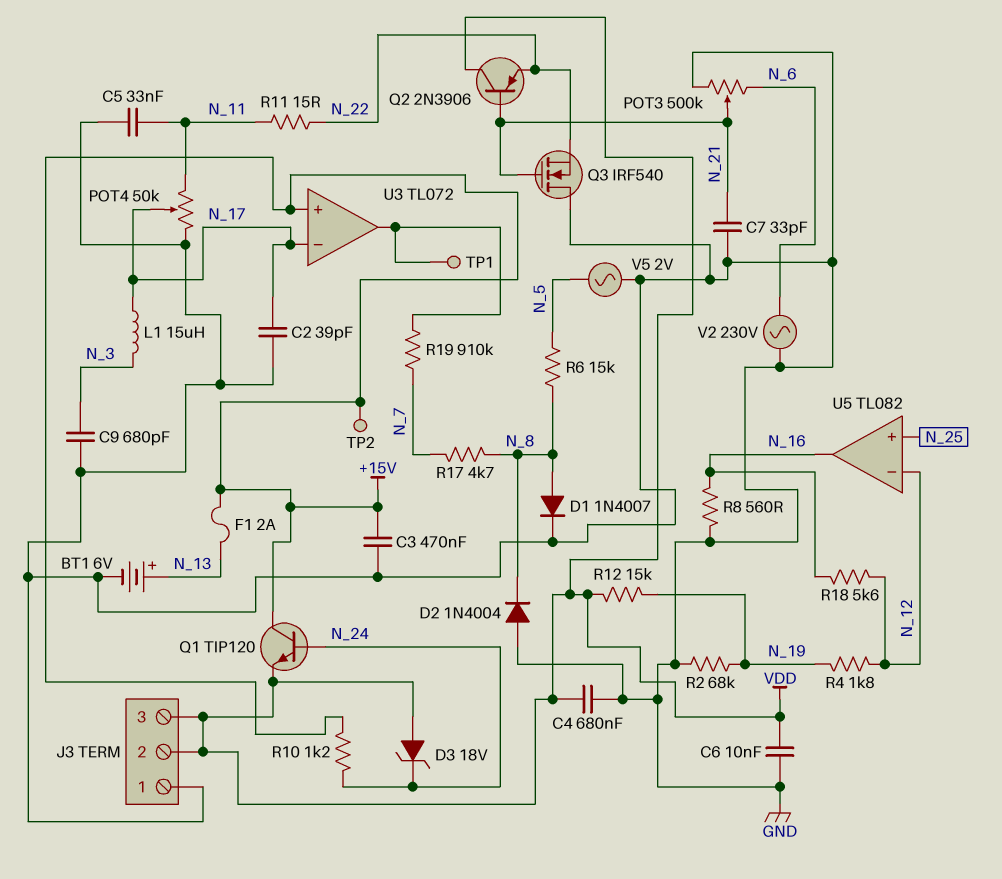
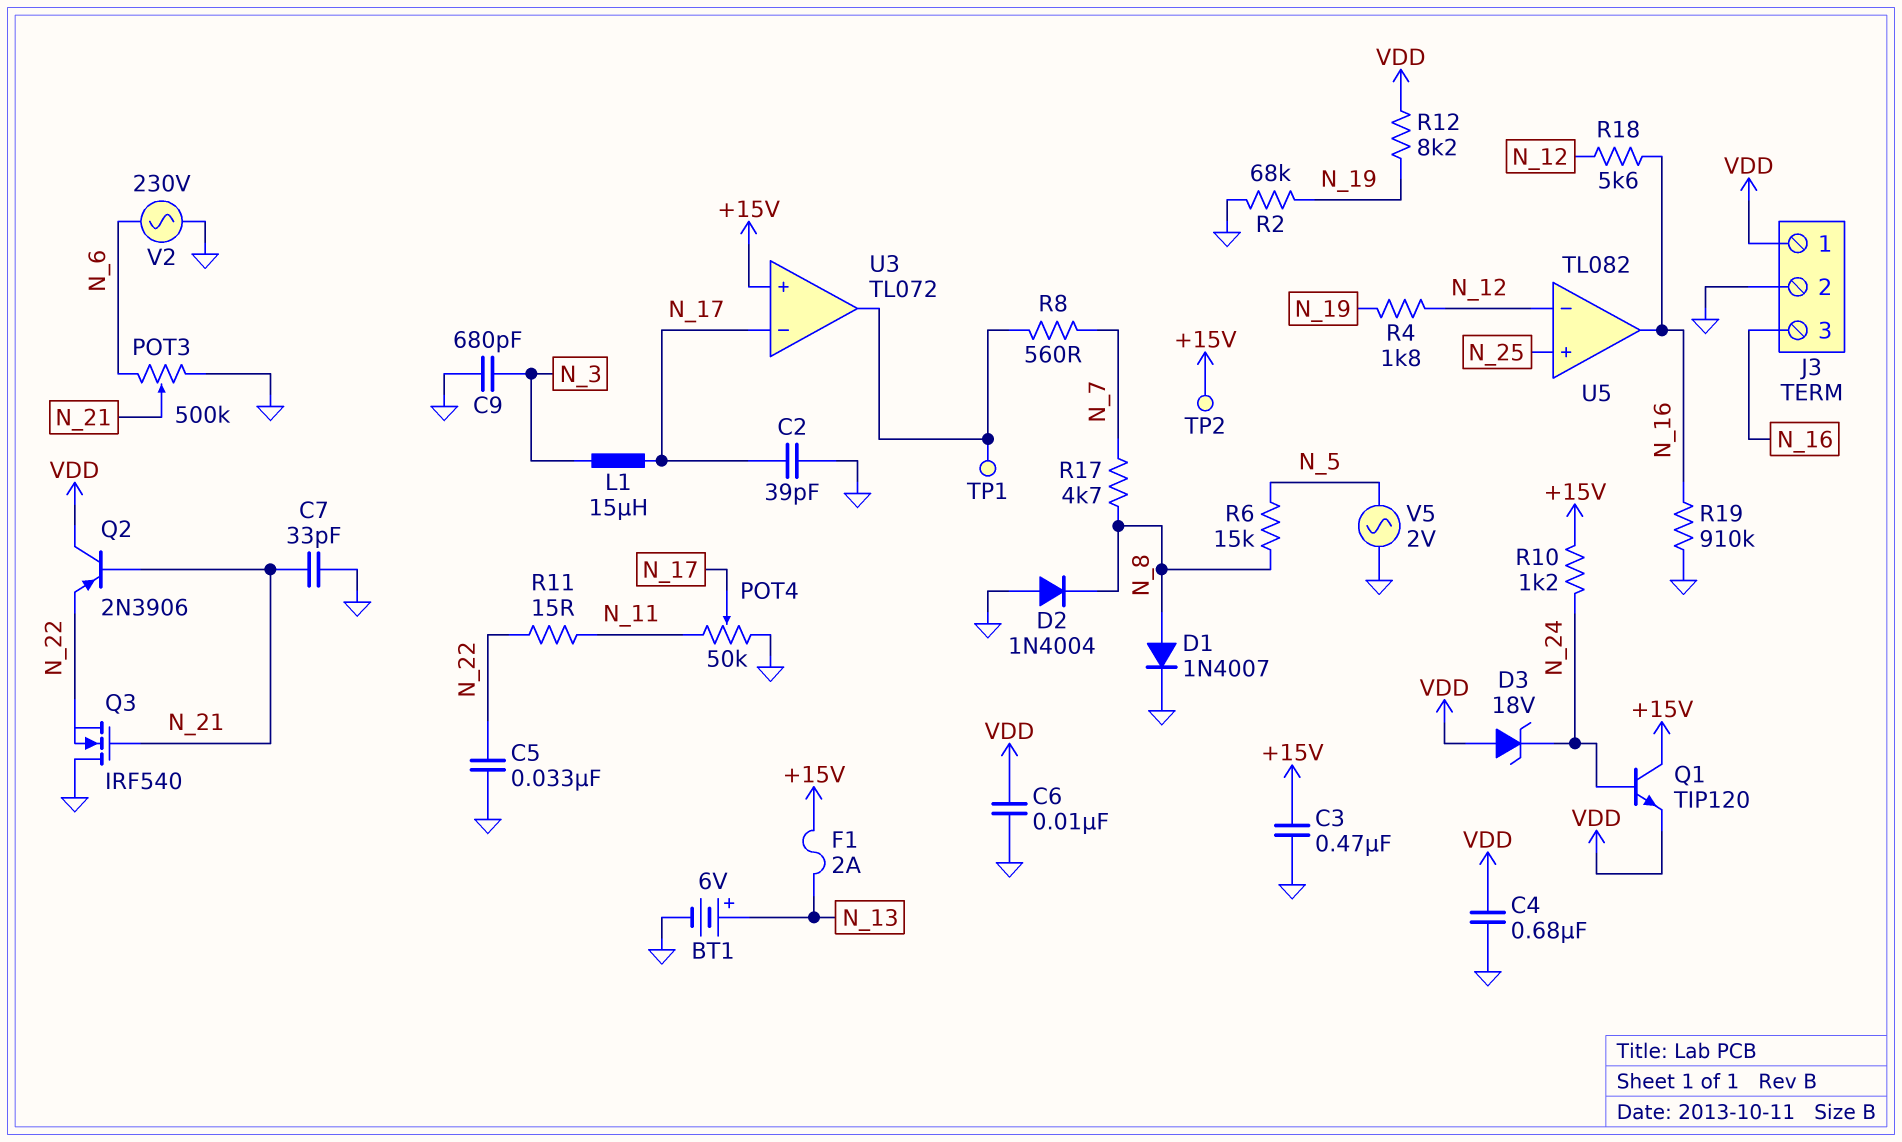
C5: 33nF (GND, N_11) -> 33nF (GND, N_22)
J3 pin 1: GND -> VDD
J3 pin 2: VDD -> GND
J3 pin 3: VDD -> N_16
R8: 560 (GND, N_16) -> 560 (N_7, U3/out)
R12: 15k (N_19, VDD) -> 8.2k (N_19, VDD)
R19: 910k (N_7, U3/out) -> 910k (GND, N_16)

